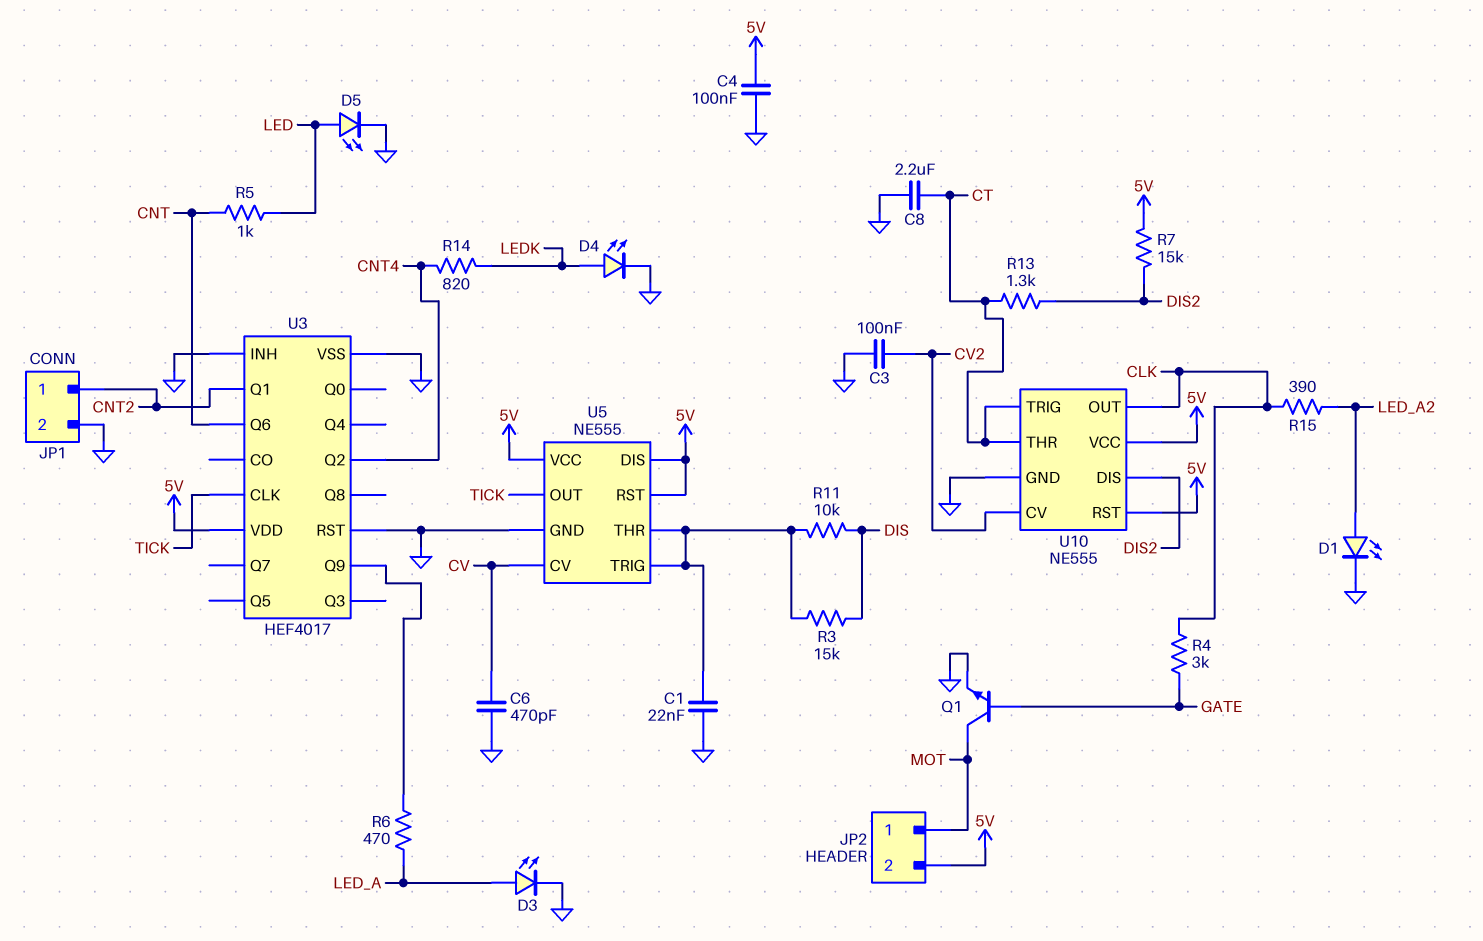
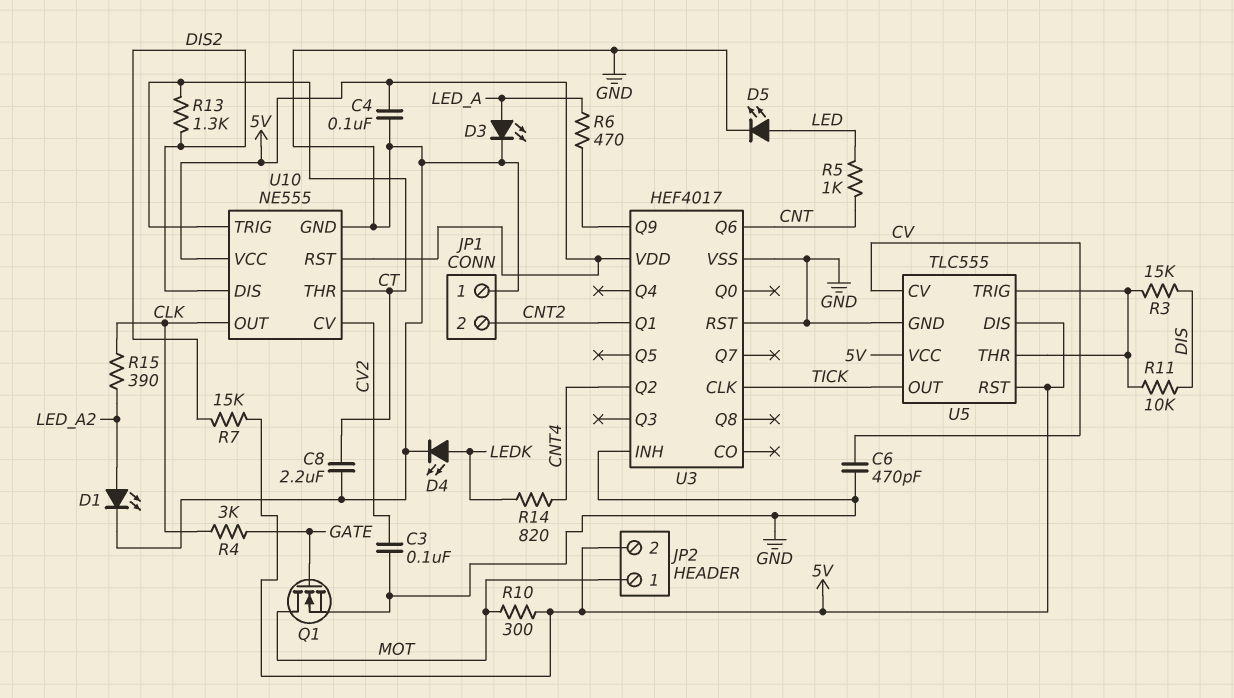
C1: 22nF (GND, U5/THR) -> none
JP1 pin 1: CNT2 -> GND
JP1 pin 2: GND -> CNT2
Q1: NPN (B GATE, C MOT, E GND) -> NMOS (G GATE, D MOT, S GND)
R10: none -> 300 (5V, MOT)
U5: NE555 -> TLC555

